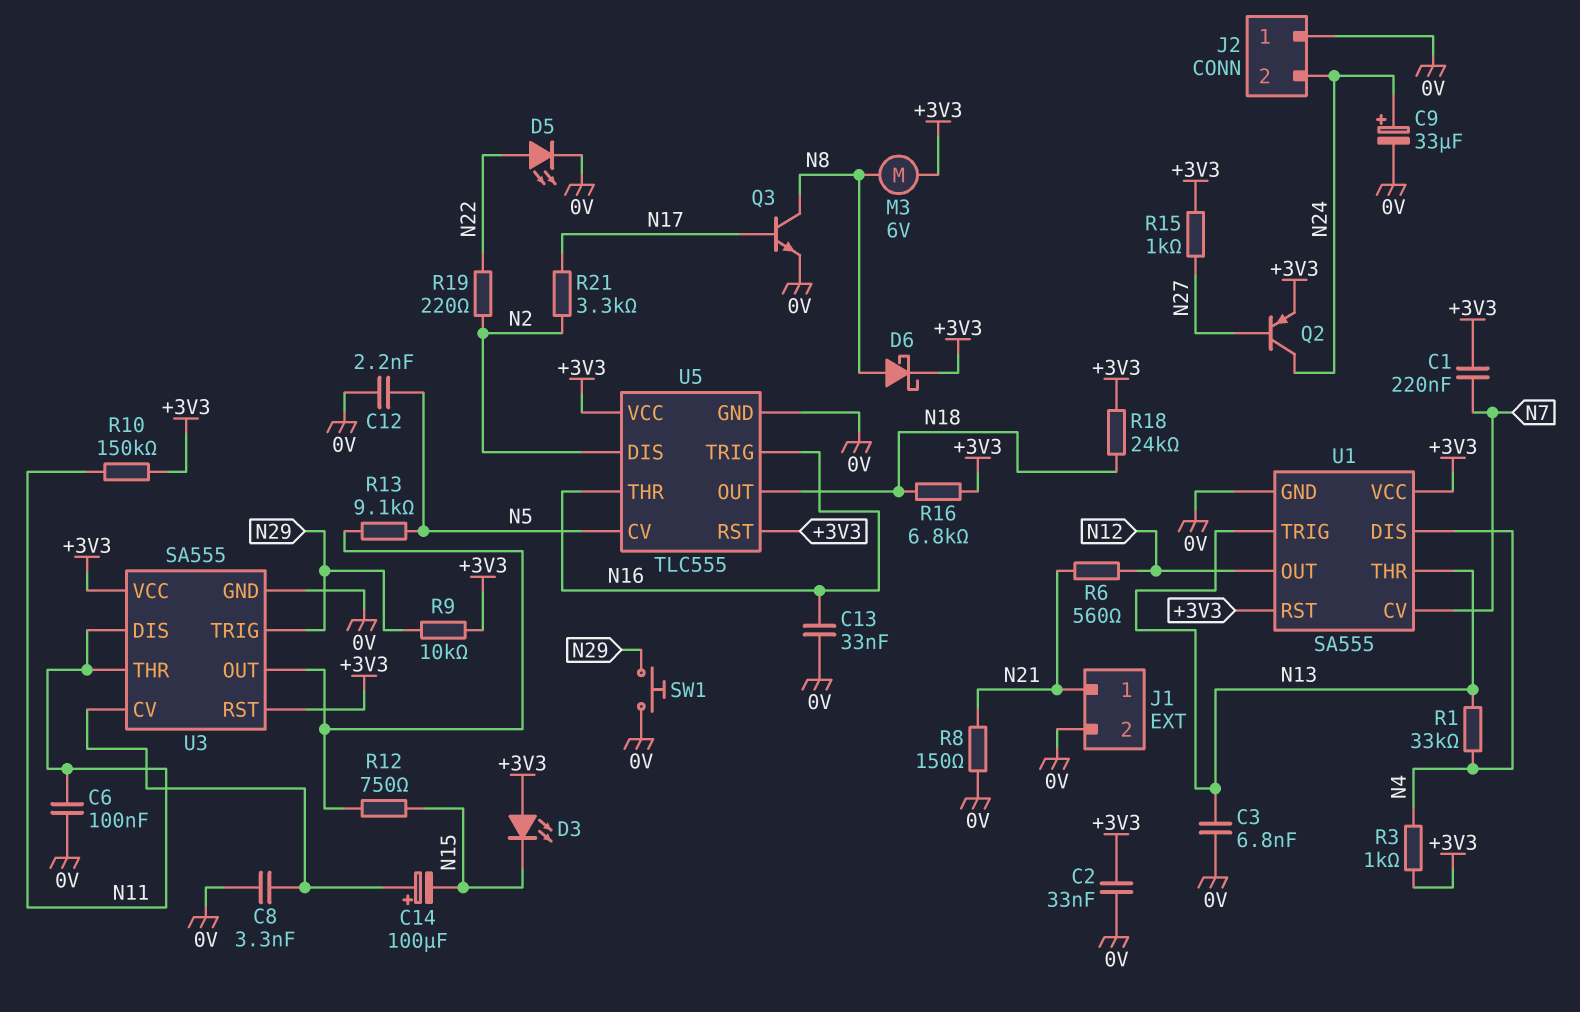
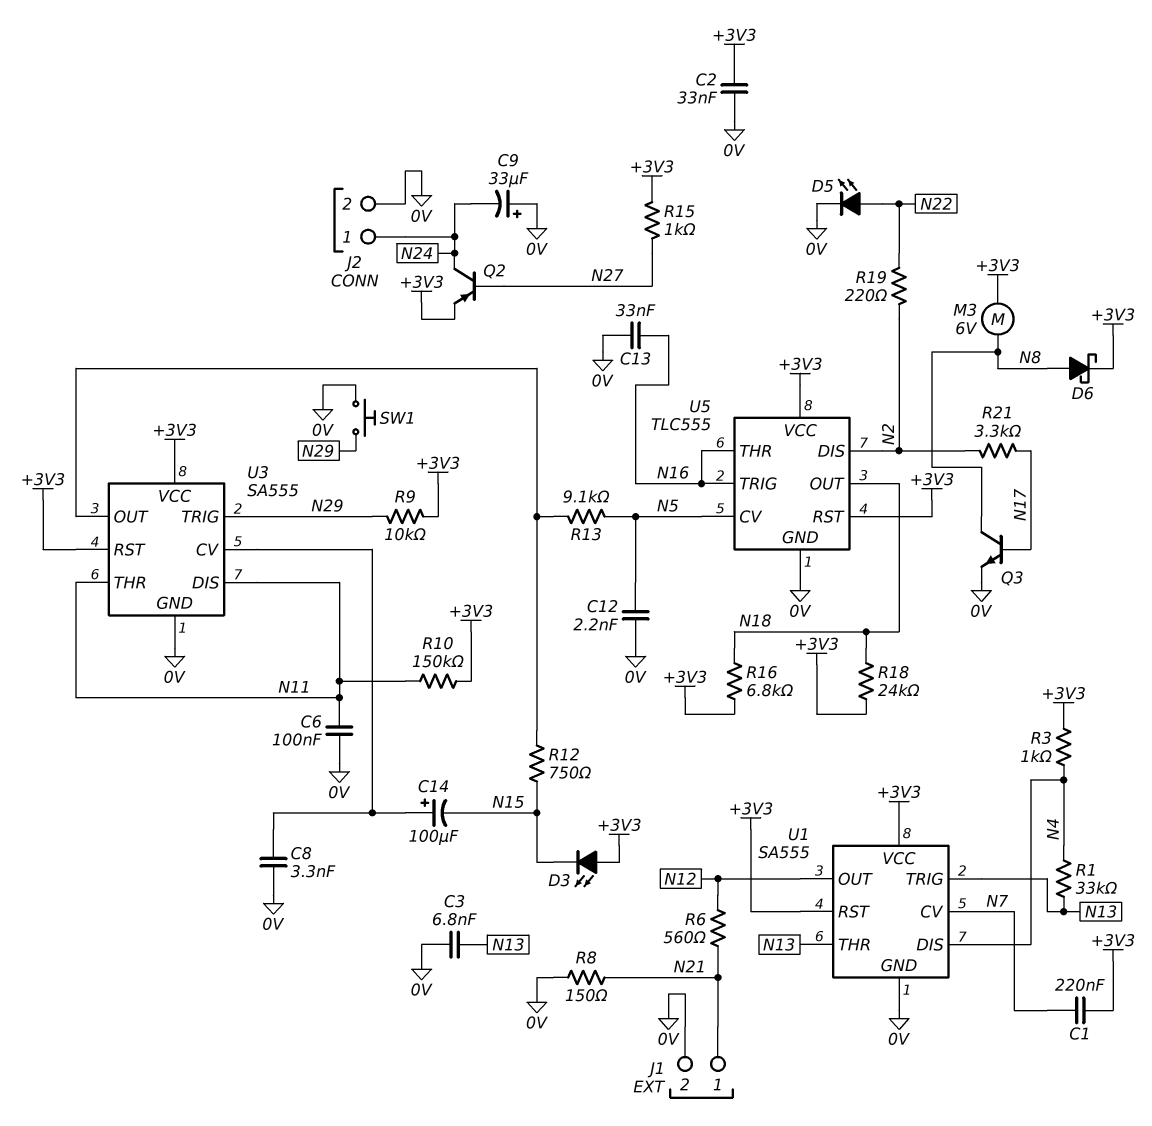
C9: 33uF (plus N24, minus 0V) -> 33uF (plus 0V, minus N24)
J2 pin 1: 0V -> N24
J2 pin 2: N24 -> 0V

